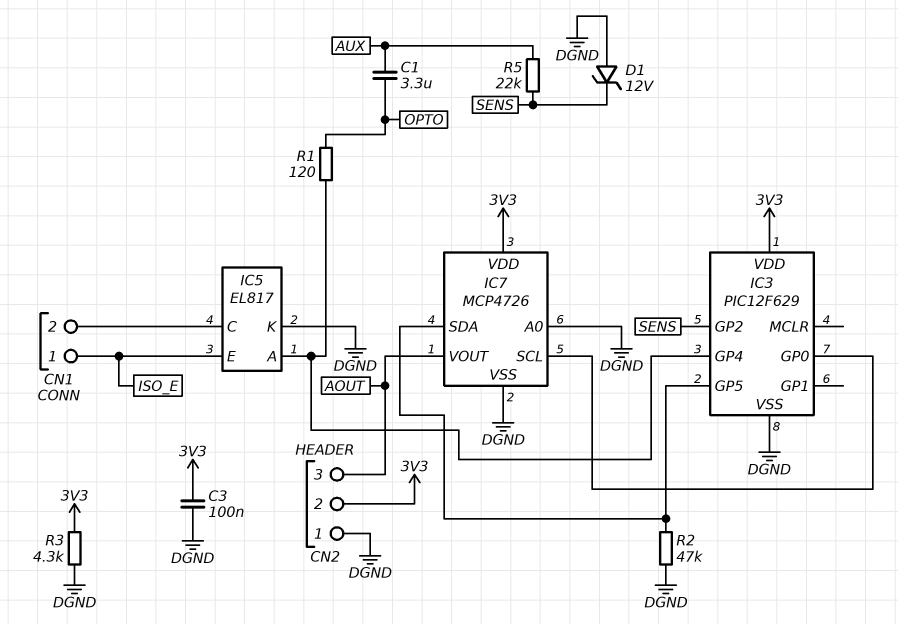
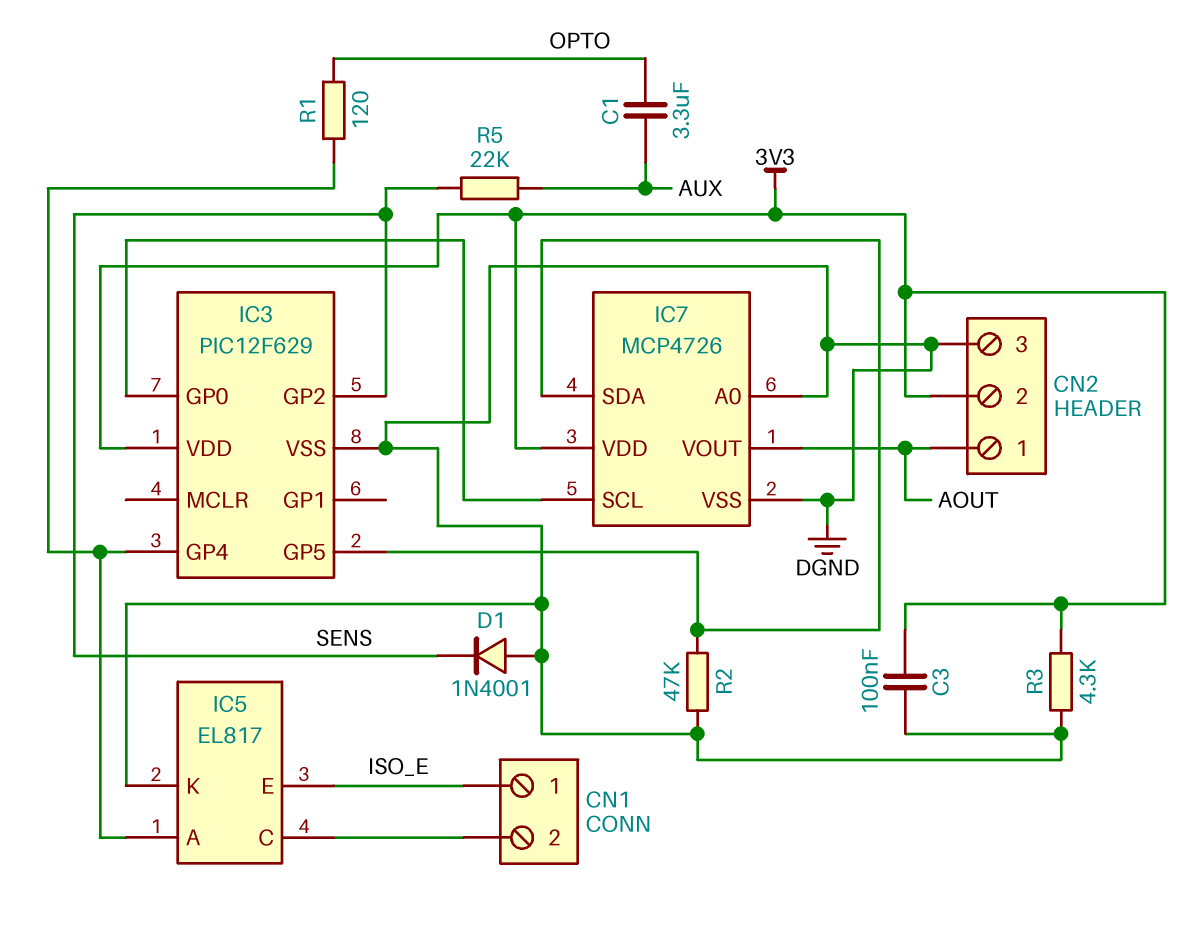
CN2 pin 1: DGND -> AOUT
CN2 pin 3: AOUT -> DGND
D1: zener 12V (A DGND, K SENS) -> diode 1N4001 (A DGND, K SENS)

